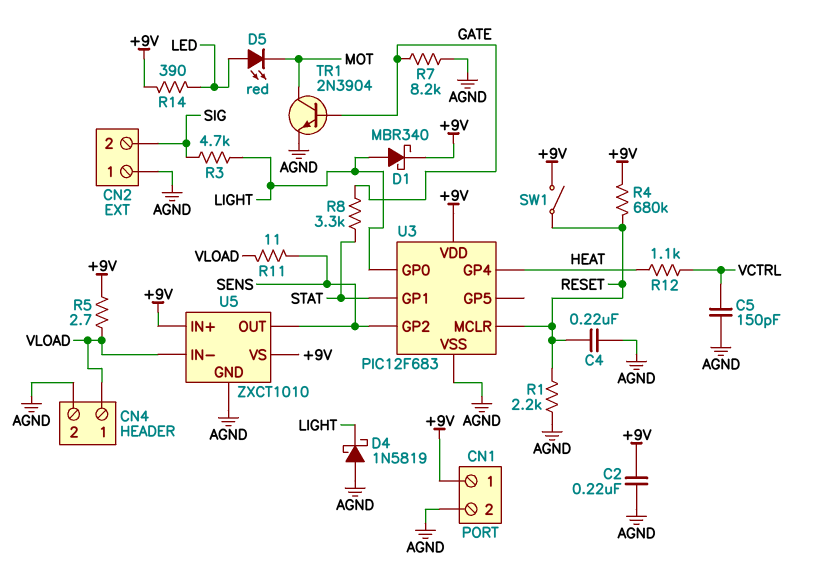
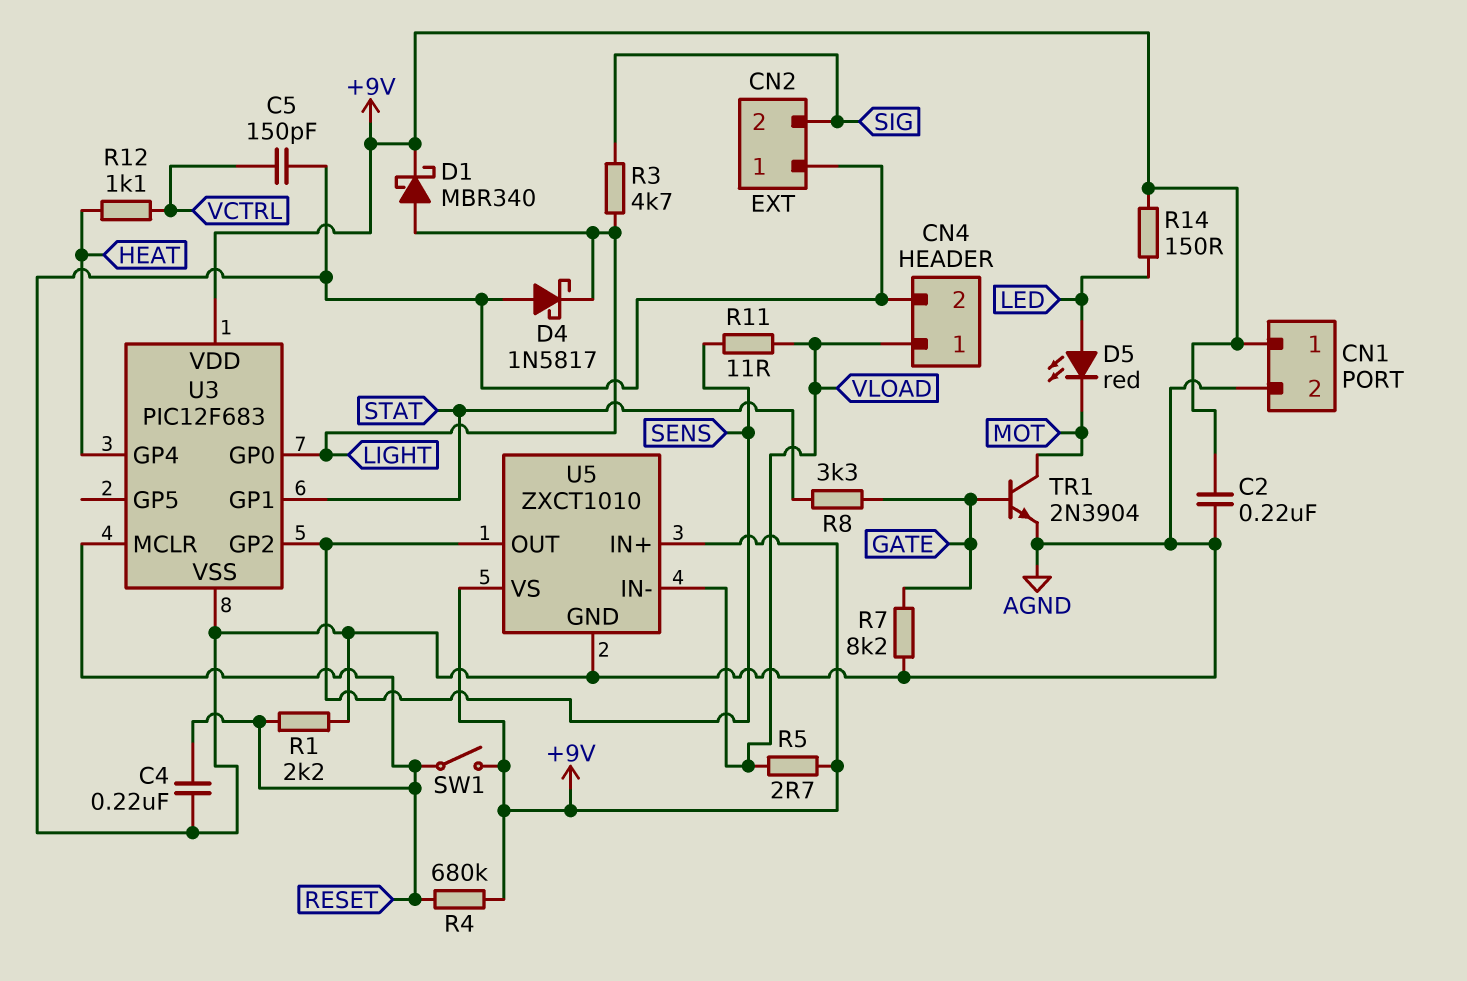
D4: schottky 1N5819 (A AGND, K LIGHT) -> schottky 1N5817 (A AGND, K LIGHT)
R14: 390 (+9V, LED) -> 150 (+9V, LED)

